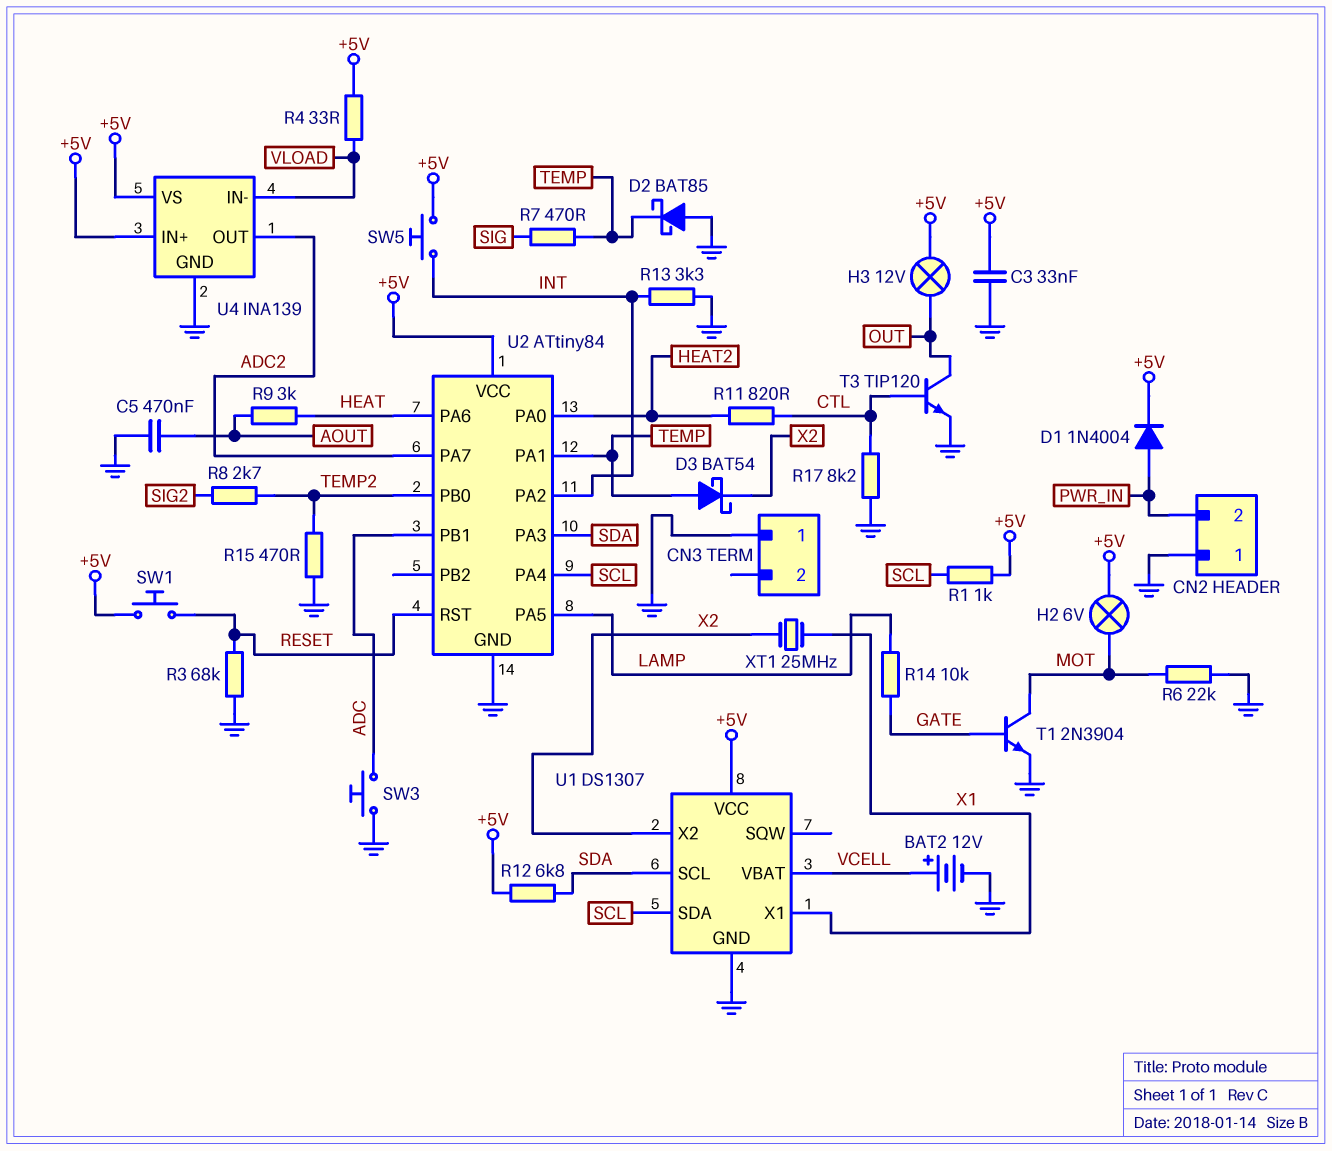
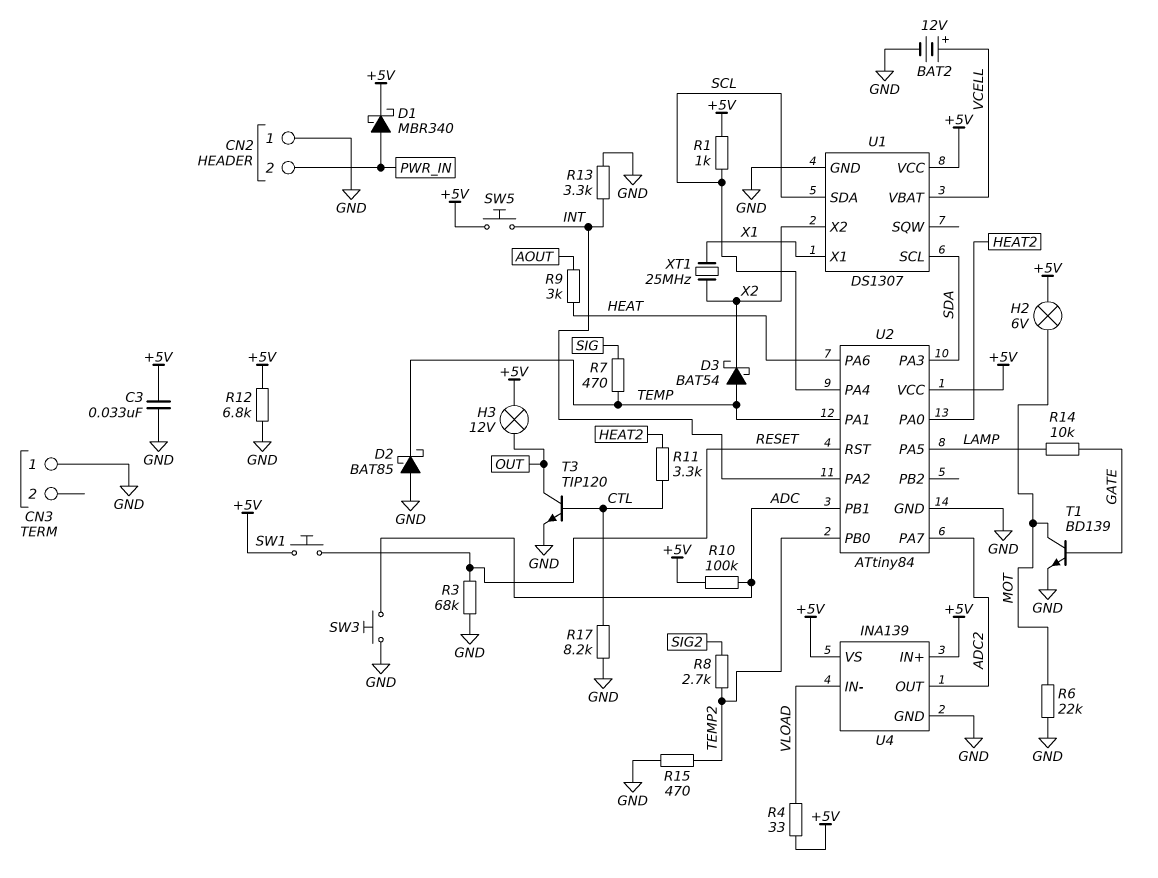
C5: 470nF (AOUT, GND) -> none
D1: diode 1N4004 (A PWR_IN, K +5V) -> schottky MBR340 (A PWR_IN, K +5V)
R10: none -> 100k (+5V, ADC)
R11: 820 (CTL, HEAT2) -> 3.3k (CTL, HEAT2)
R12: 6.8k (+5V, SDA) -> 6.8k (+5V, GND)
T1: NPN 2N3904 (B GATE, C MOT, E GND) -> NPN BD139 (B GATE, C MOT, E GND)

